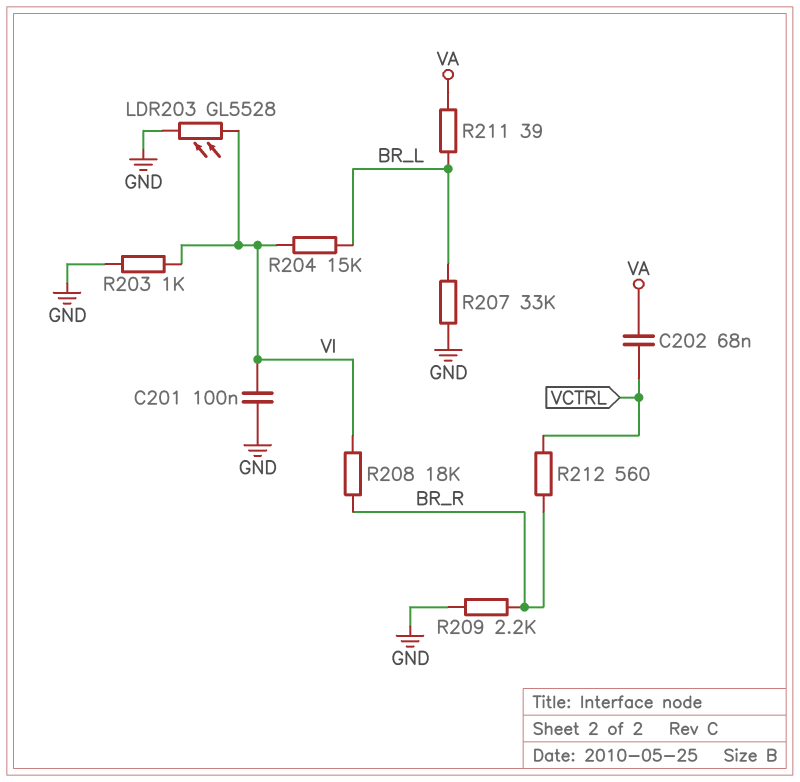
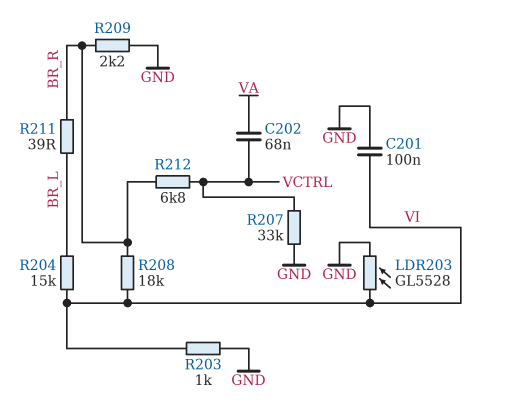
R207: 33k (BR_L, GND) -> 33k (GND, VCTRL)
R211: 39 (BR_L, VA) -> 39 (BR_L, BR_R)
R212: 560 (BR_R, VCTRL) -> 6.8k (BR_R, VCTRL)

